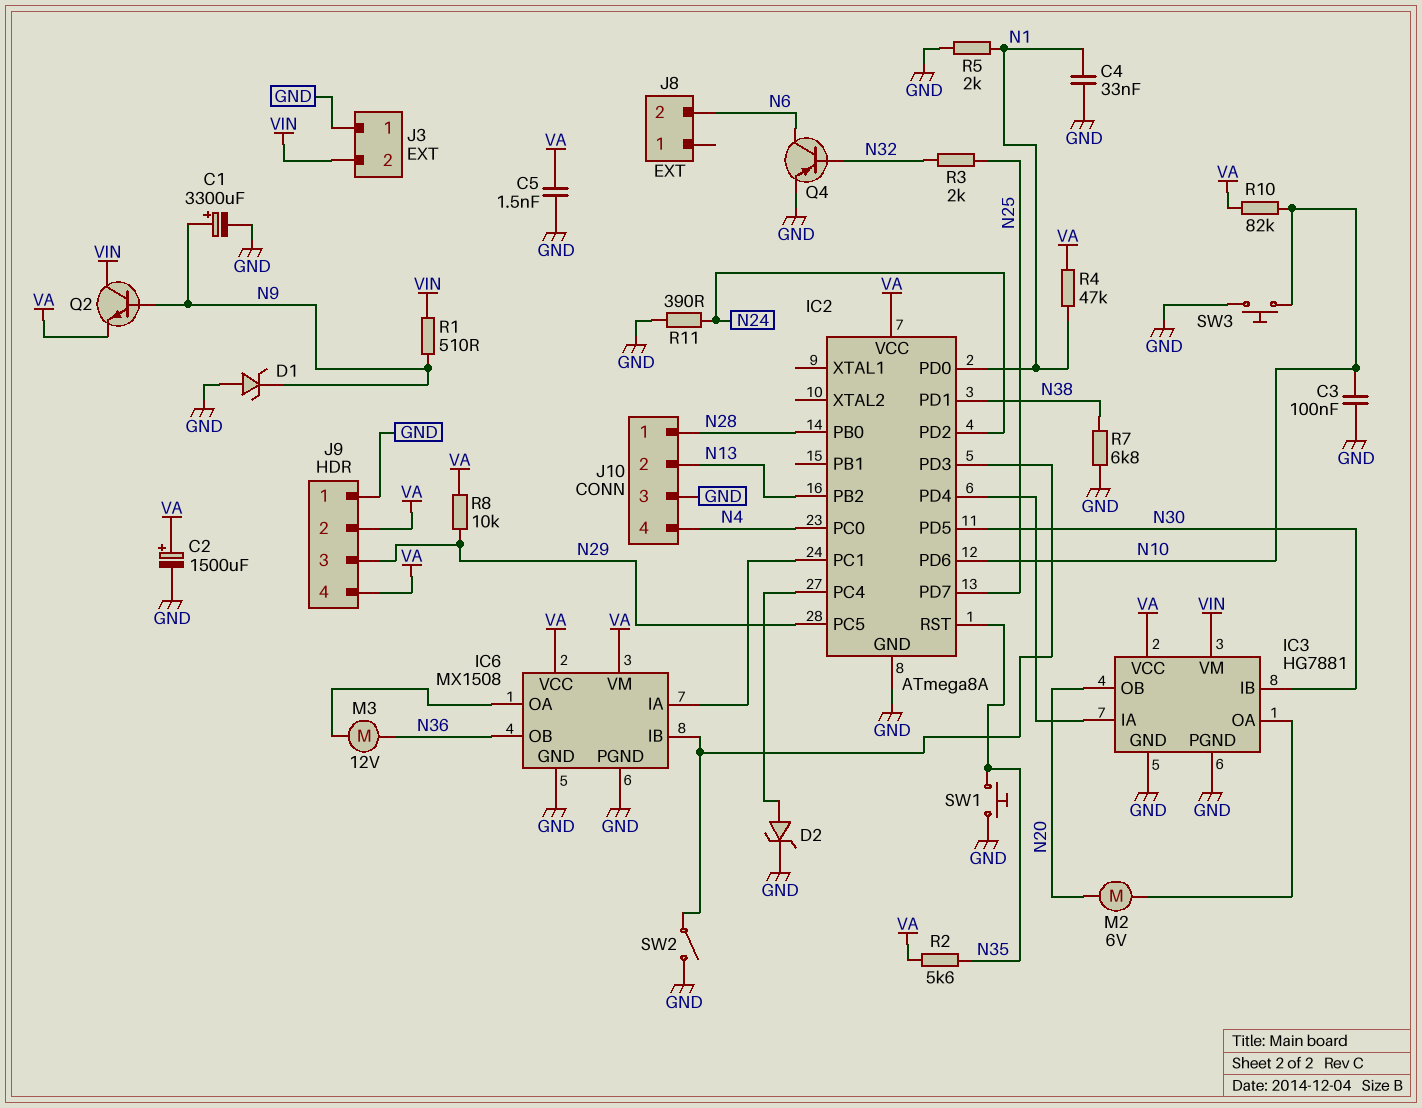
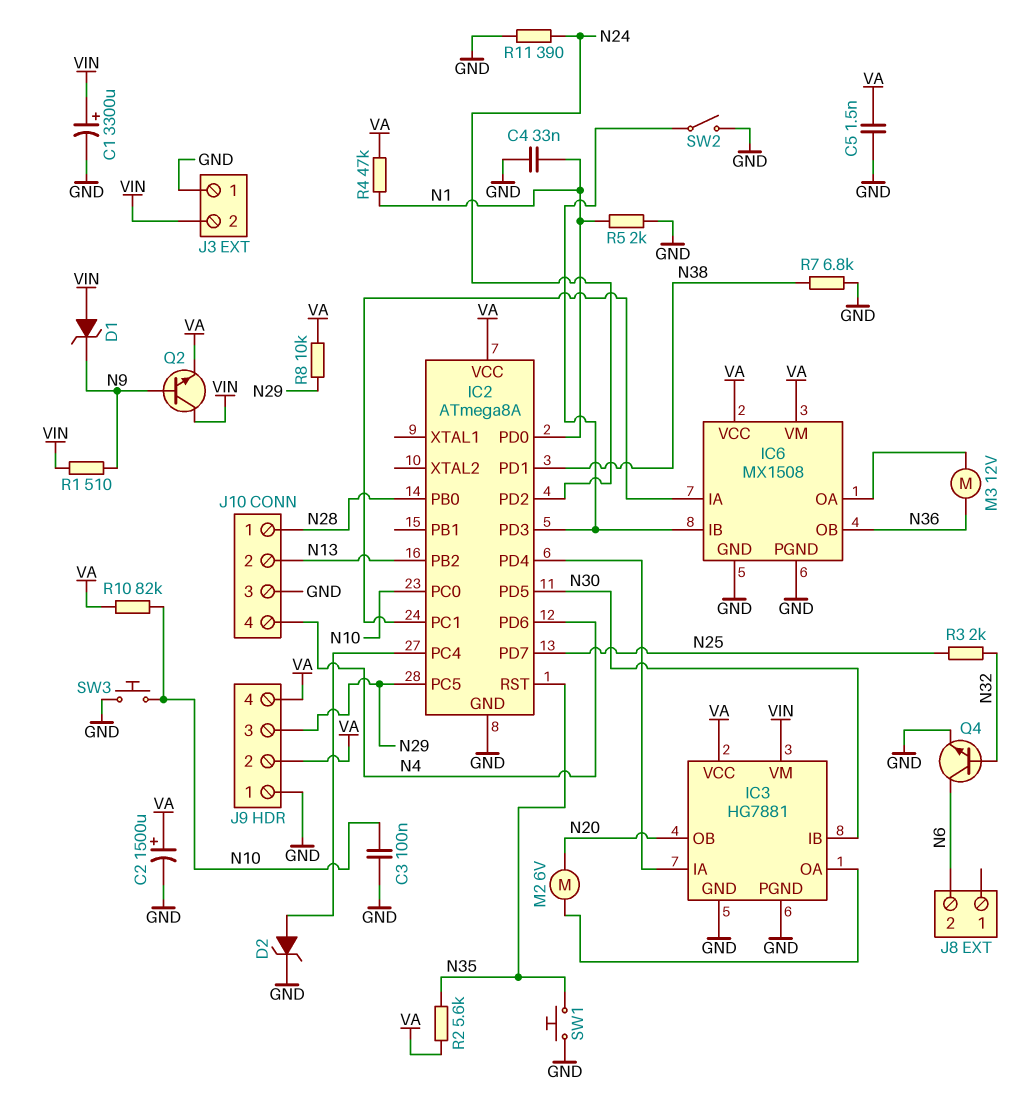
C1: 3300uF (plus N9, minus GND) -> 3300uF (plus VIN, minus GND)
D1: zener (A GND, K N9) -> zener (A VIN, K N9)
IC2 pin PC0: N4 -> N10
IC2 pin PD6: N10 -> N4
Q4: PNP (B N32, C N6, E GND) -> NPN (B N32, C N6, E GND)

